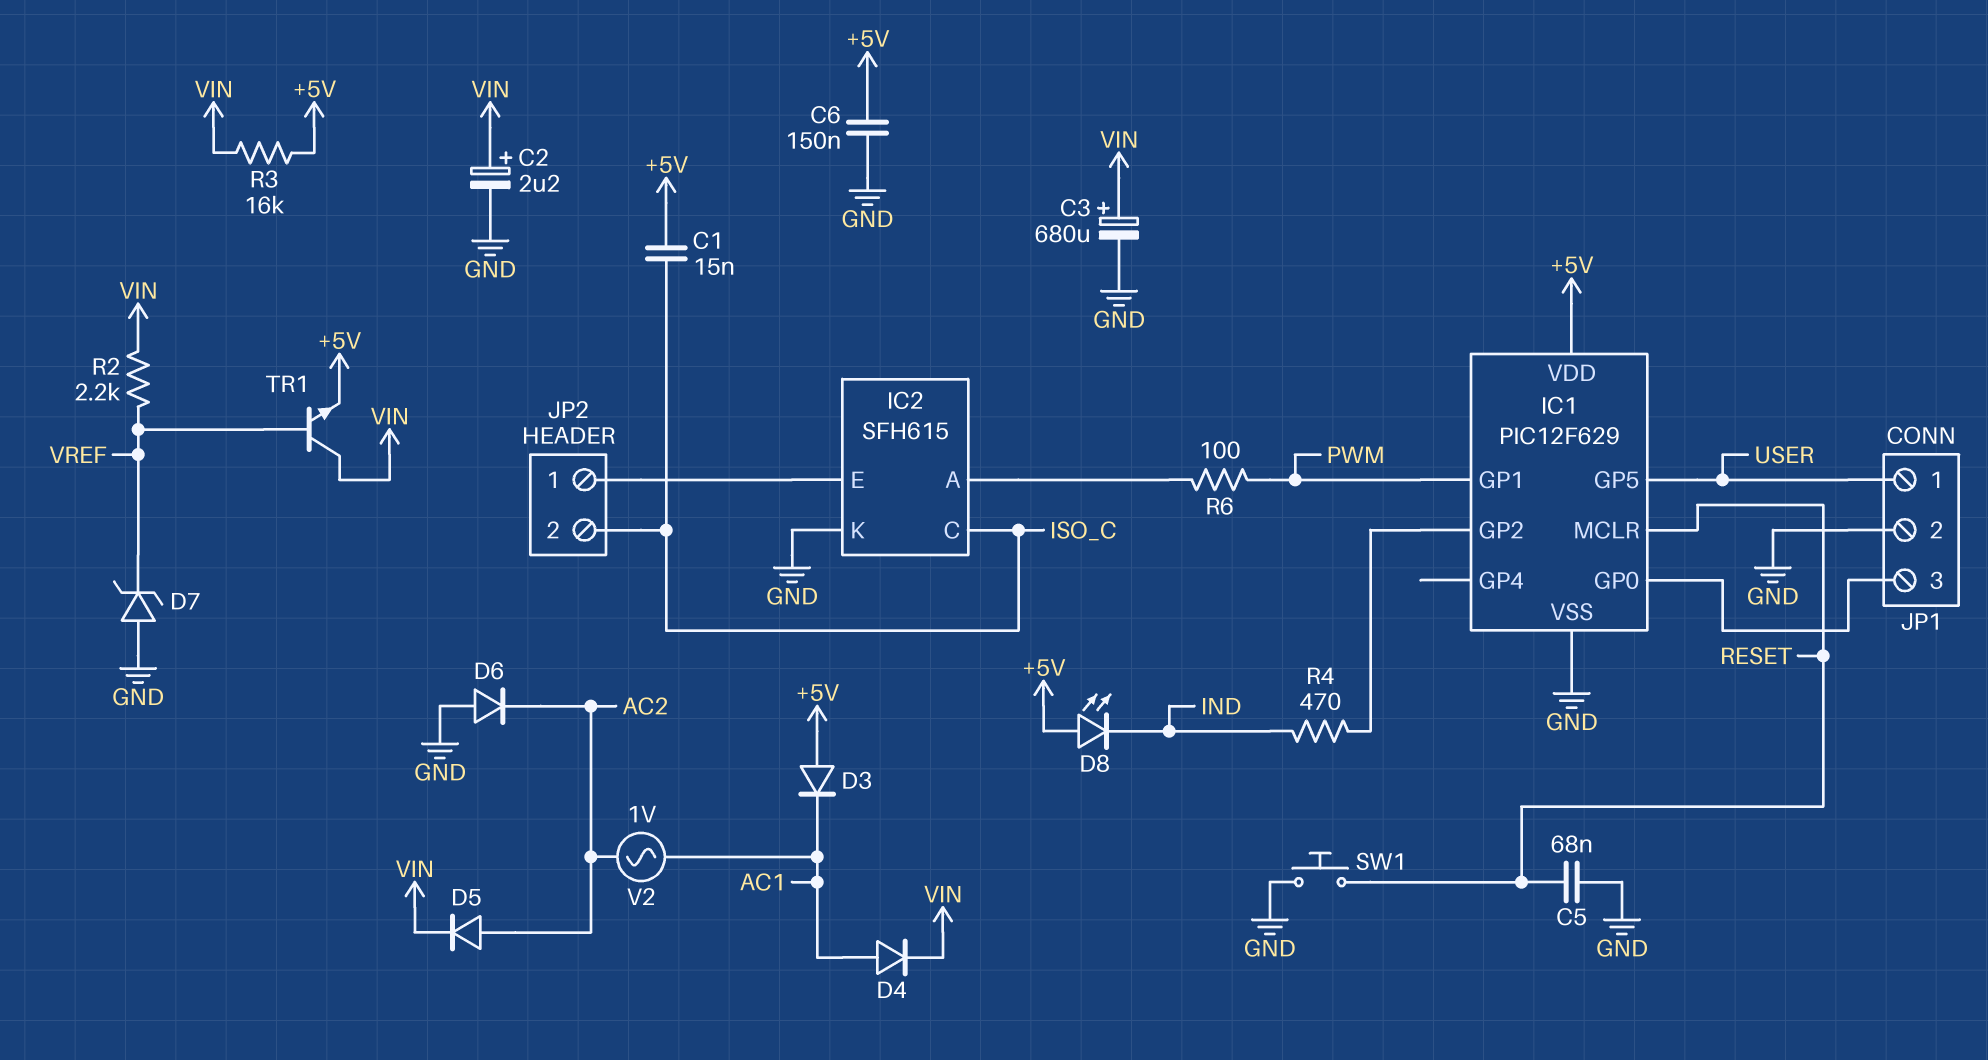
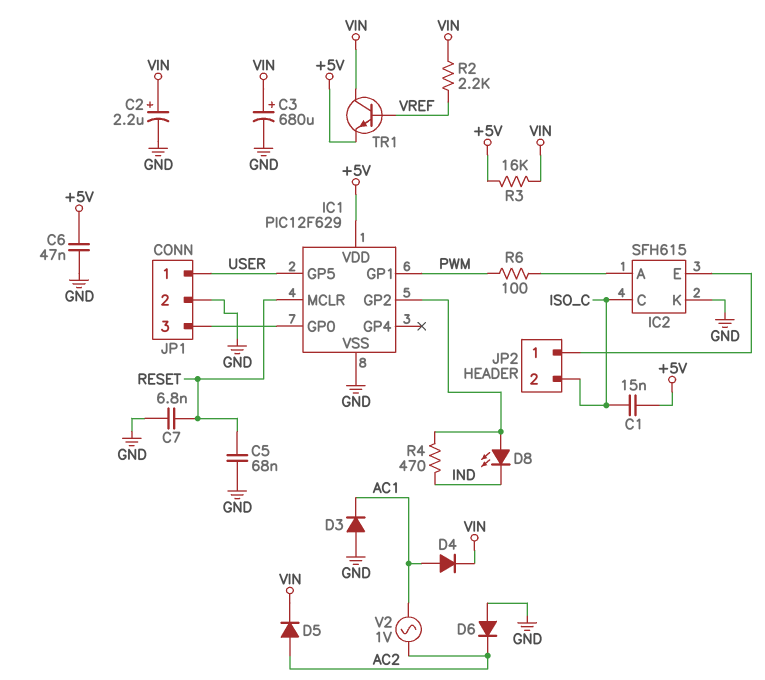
C6: 150nF (+5V, GND) -> 47nF (+5V, GND)
C7: none -> 6.8nF (GND, RESET)
D3: diode (A +5V, K AC1) -> diode (A GND, K AC1)
D7: zener (A GND, K VREF) -> none
D8: LED (A +5V, K IND) -> LED (A IC1/GP2, K IND)
SW1: button (GND, RESET) -> none

